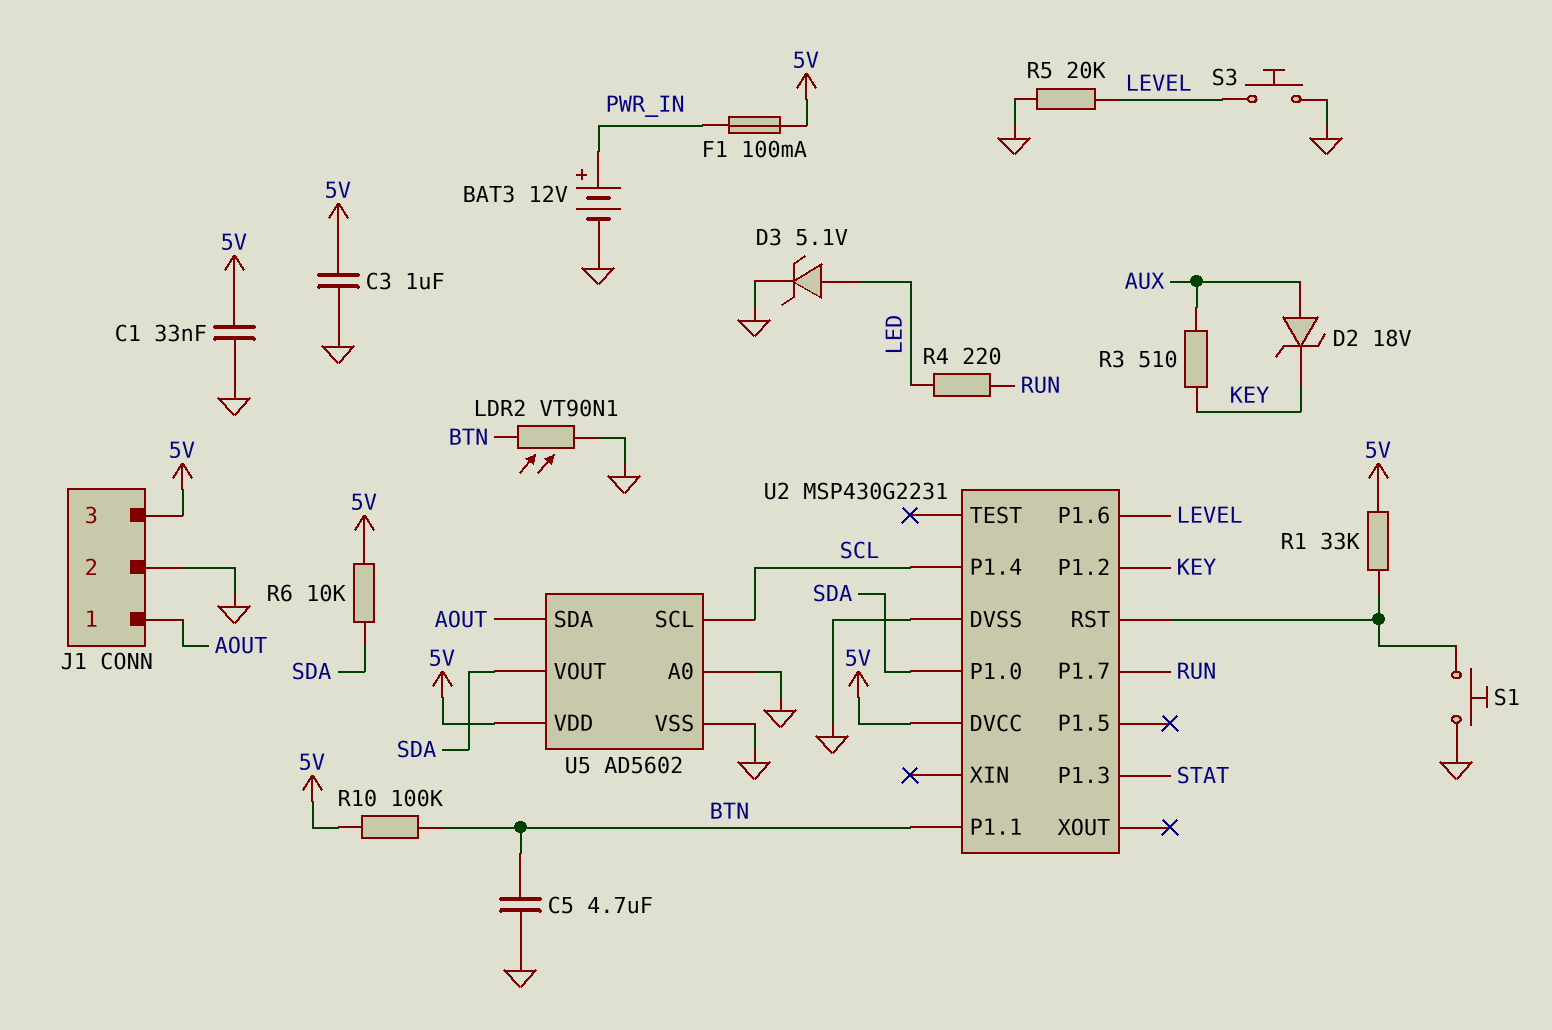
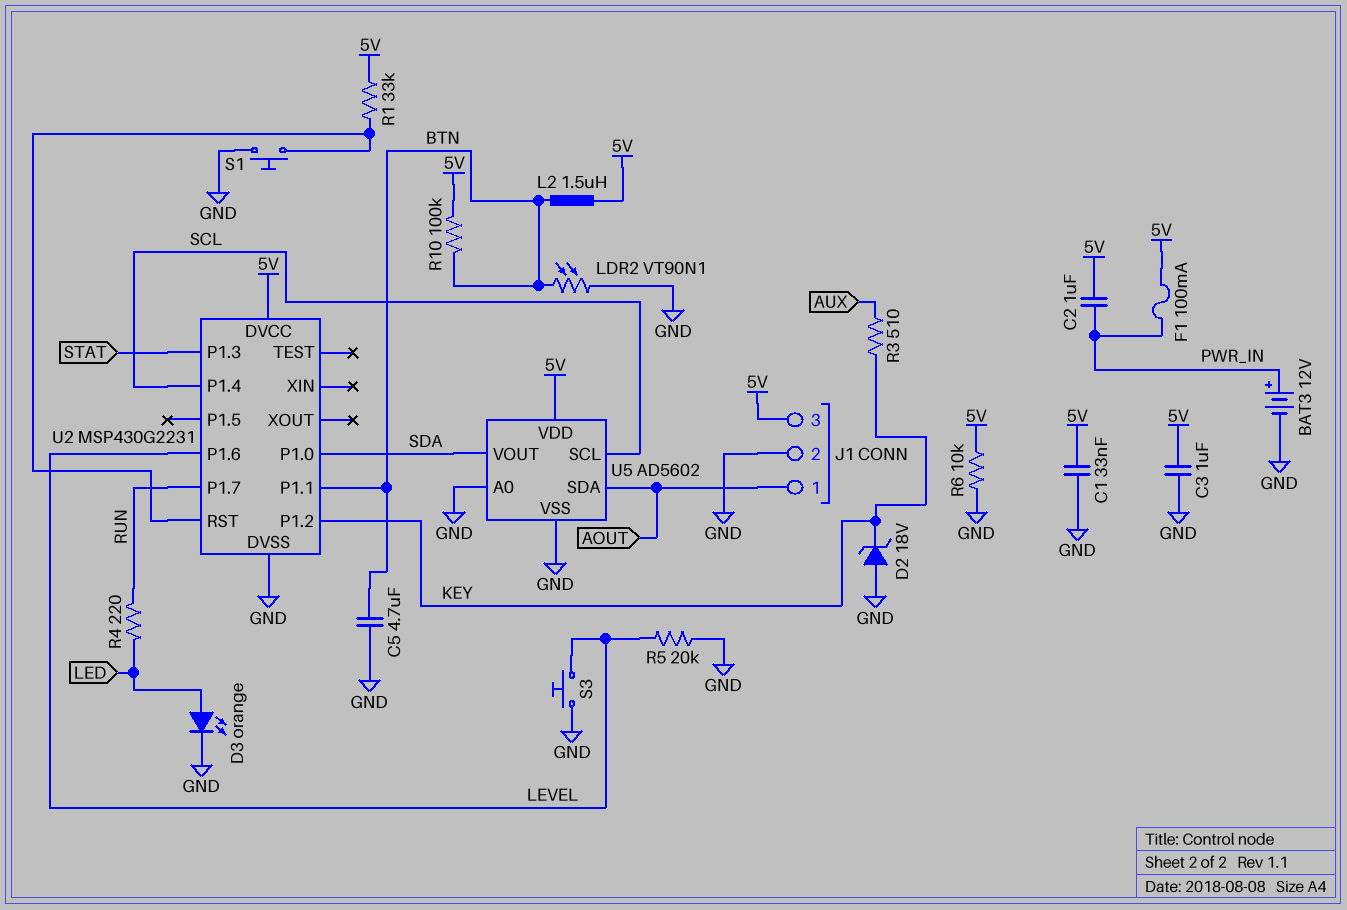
C2: none -> 1uF (5V, PWR_IN)
D2: zener 18V (A AUX, K KEY) -> zener 18V (A GND, K KEY)
D3: zener 5.1V (A LED, K GND) -> LED orange (A LED, K GND)
L2: none -> 1.5uH (5V, BTN)
R6: 10k (5V, SDA) -> 10k (5V, GND)

